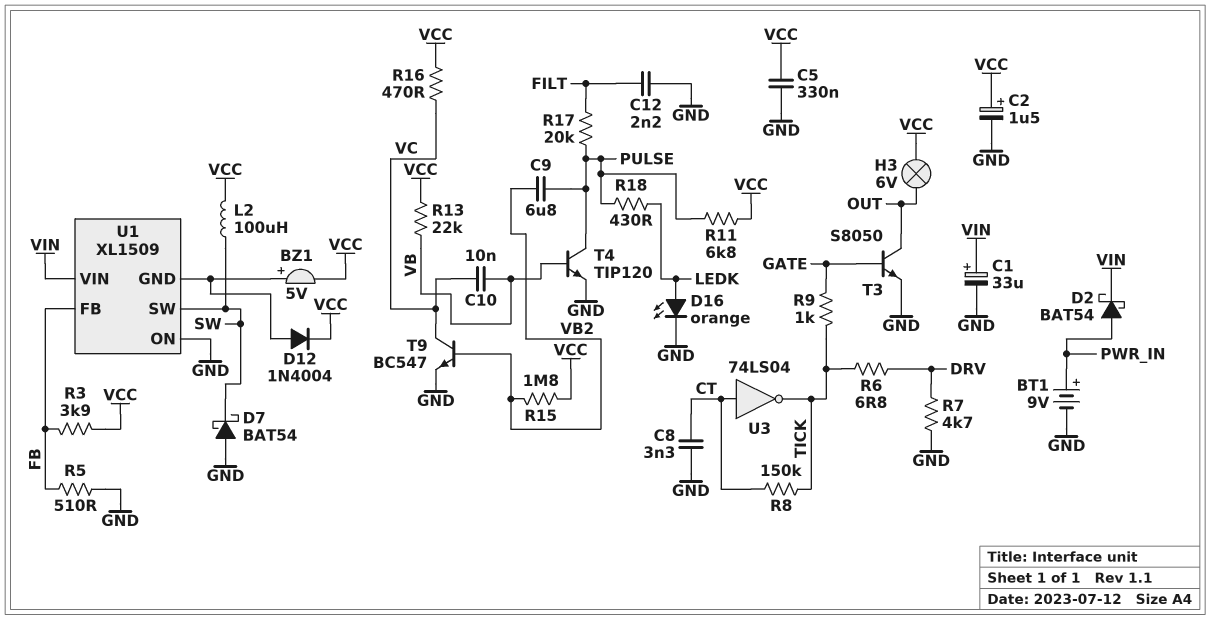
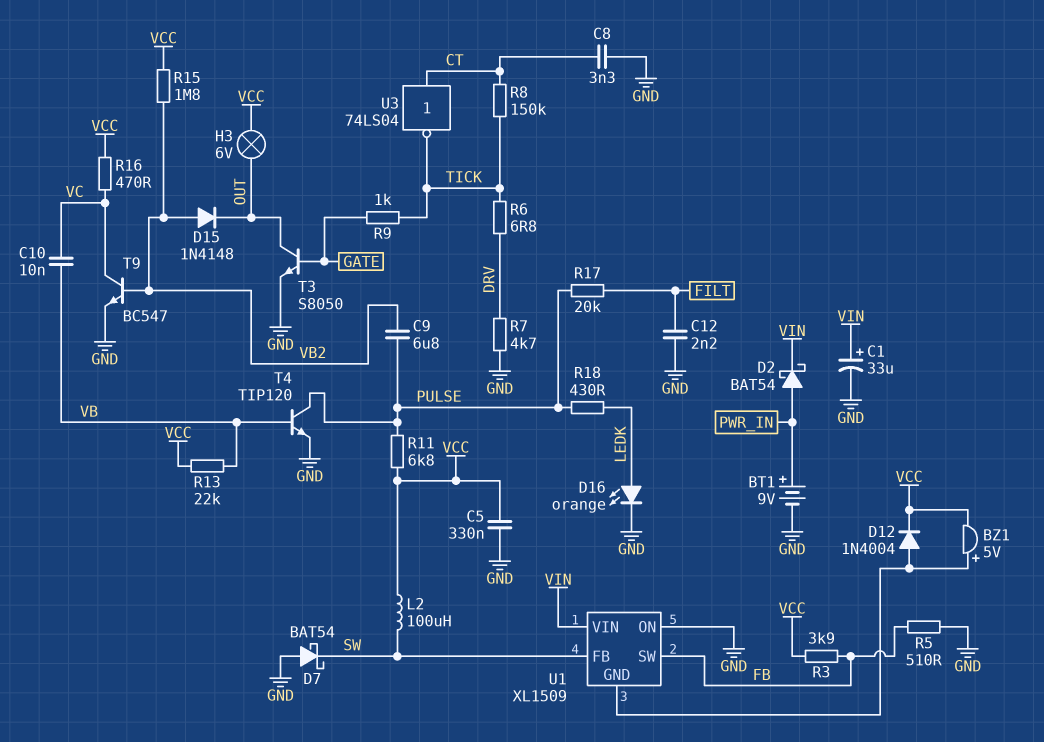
C2: 1.5uF (plus VCC, minus GND) -> none
D15: none -> diode 1N4148 (A VB2, K OUT)
U1 pin FB: FB -> SW
U1 pin SW: SW -> FB

